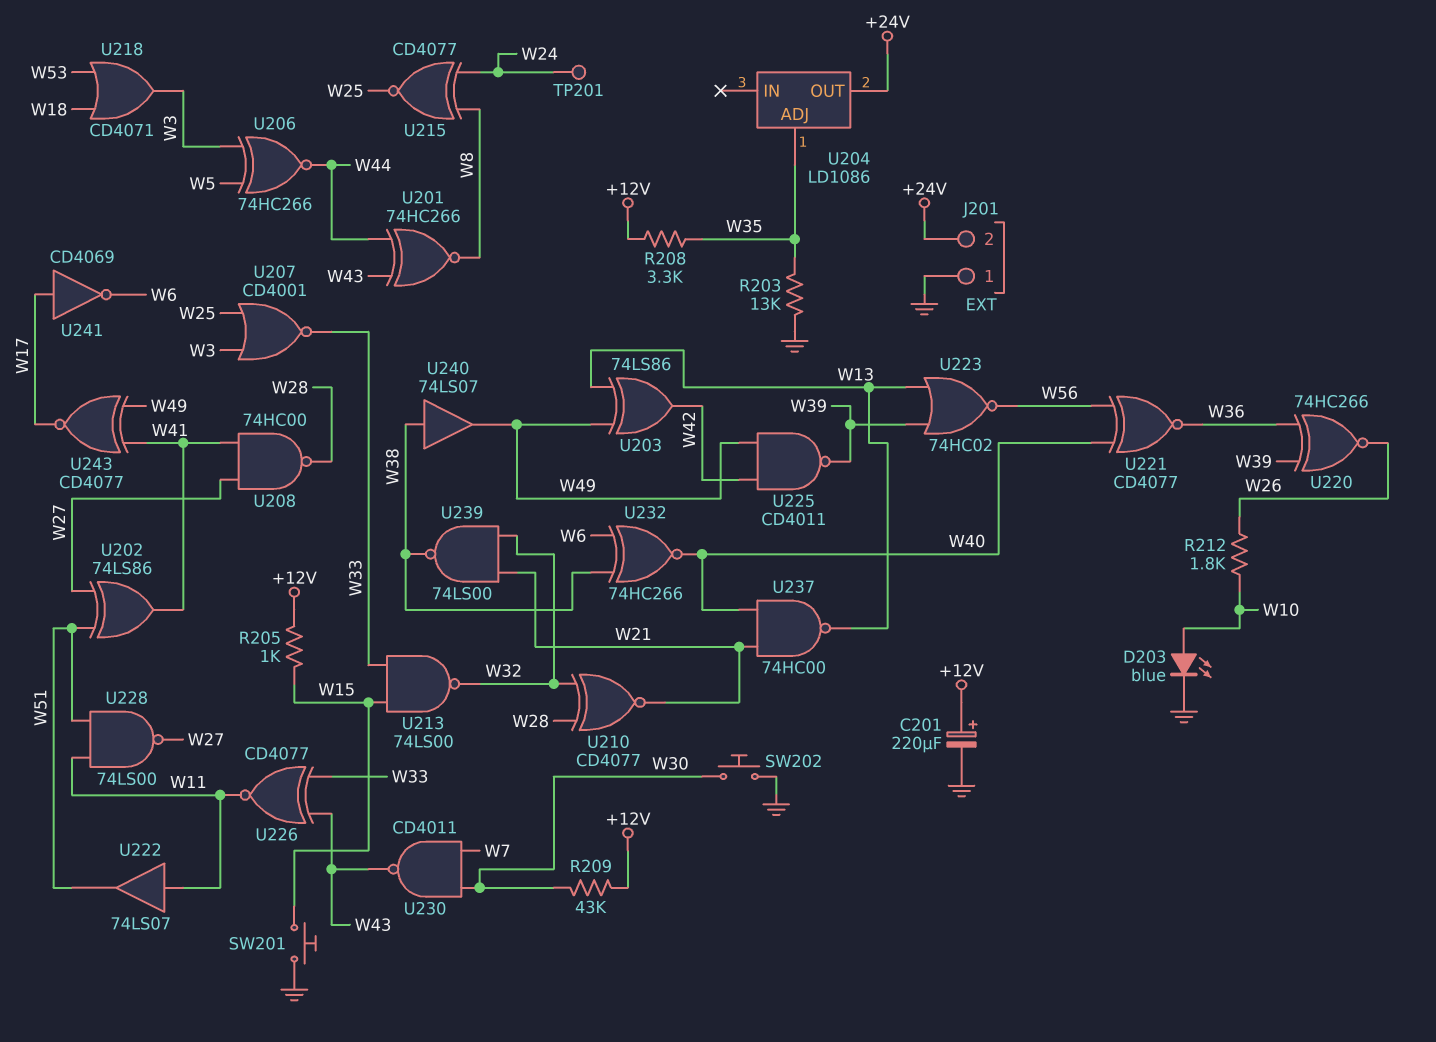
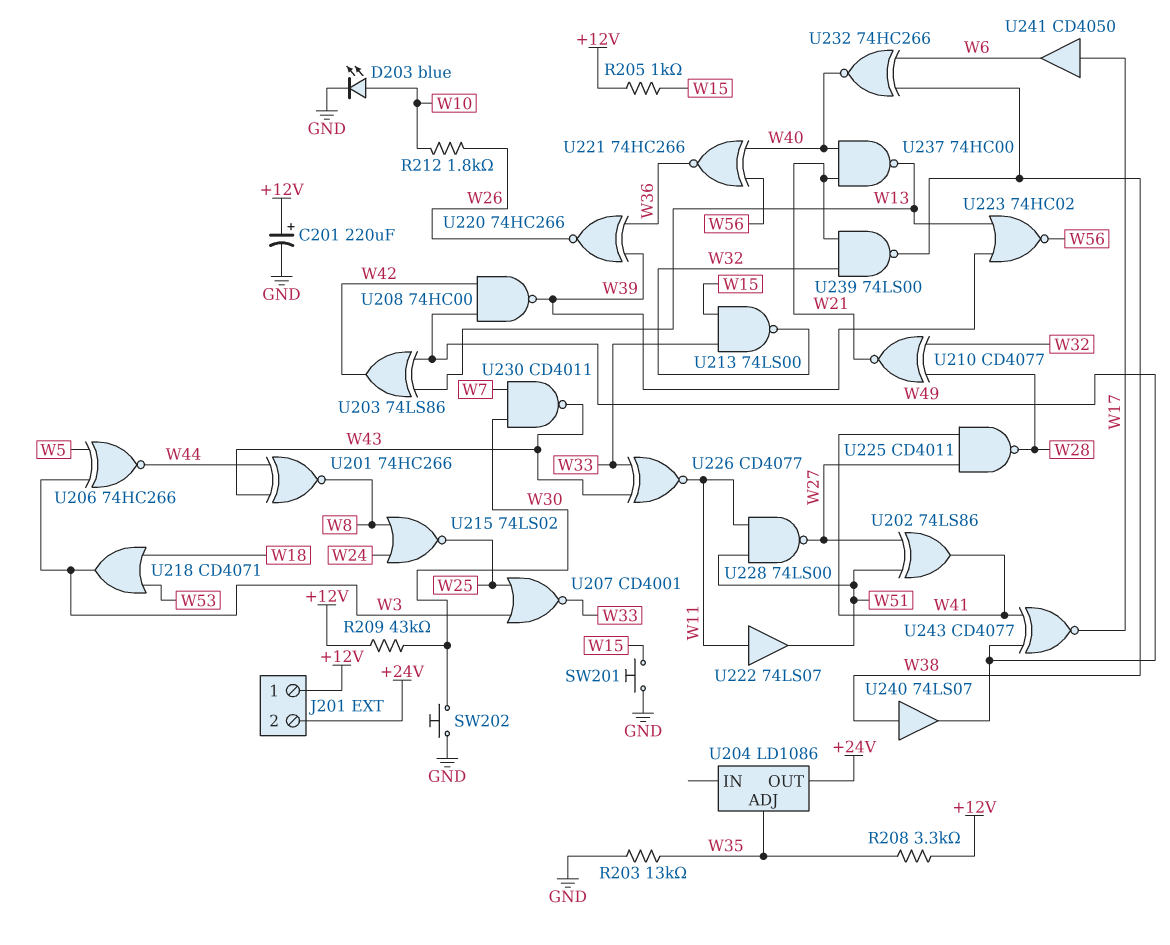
J201 pin 1: GND -> +12V
TP201: test point (W24) -> none
U208: NAND 74HC00 (in W27, in W41, out W28) -> NAND 74HC00 (in W42, in W49, out W39)
U215: XNOR CD4077 (in W8, in W24, out W25) -> NOR 74LS02 (in W8, in W24, out W25)
U221: XNOR CD4077 (in W40, in W56, out W36) -> XNOR 74HC266 (in W40, in W56, out W36)
U225: NAND CD4011 (in W42, in W49, out W39) -> NAND CD4011 (in W27, in W41, out W28)
U241: NOT CD4069 (in W17, out W6) -> buffer CD4050 (in W17, out W6)

